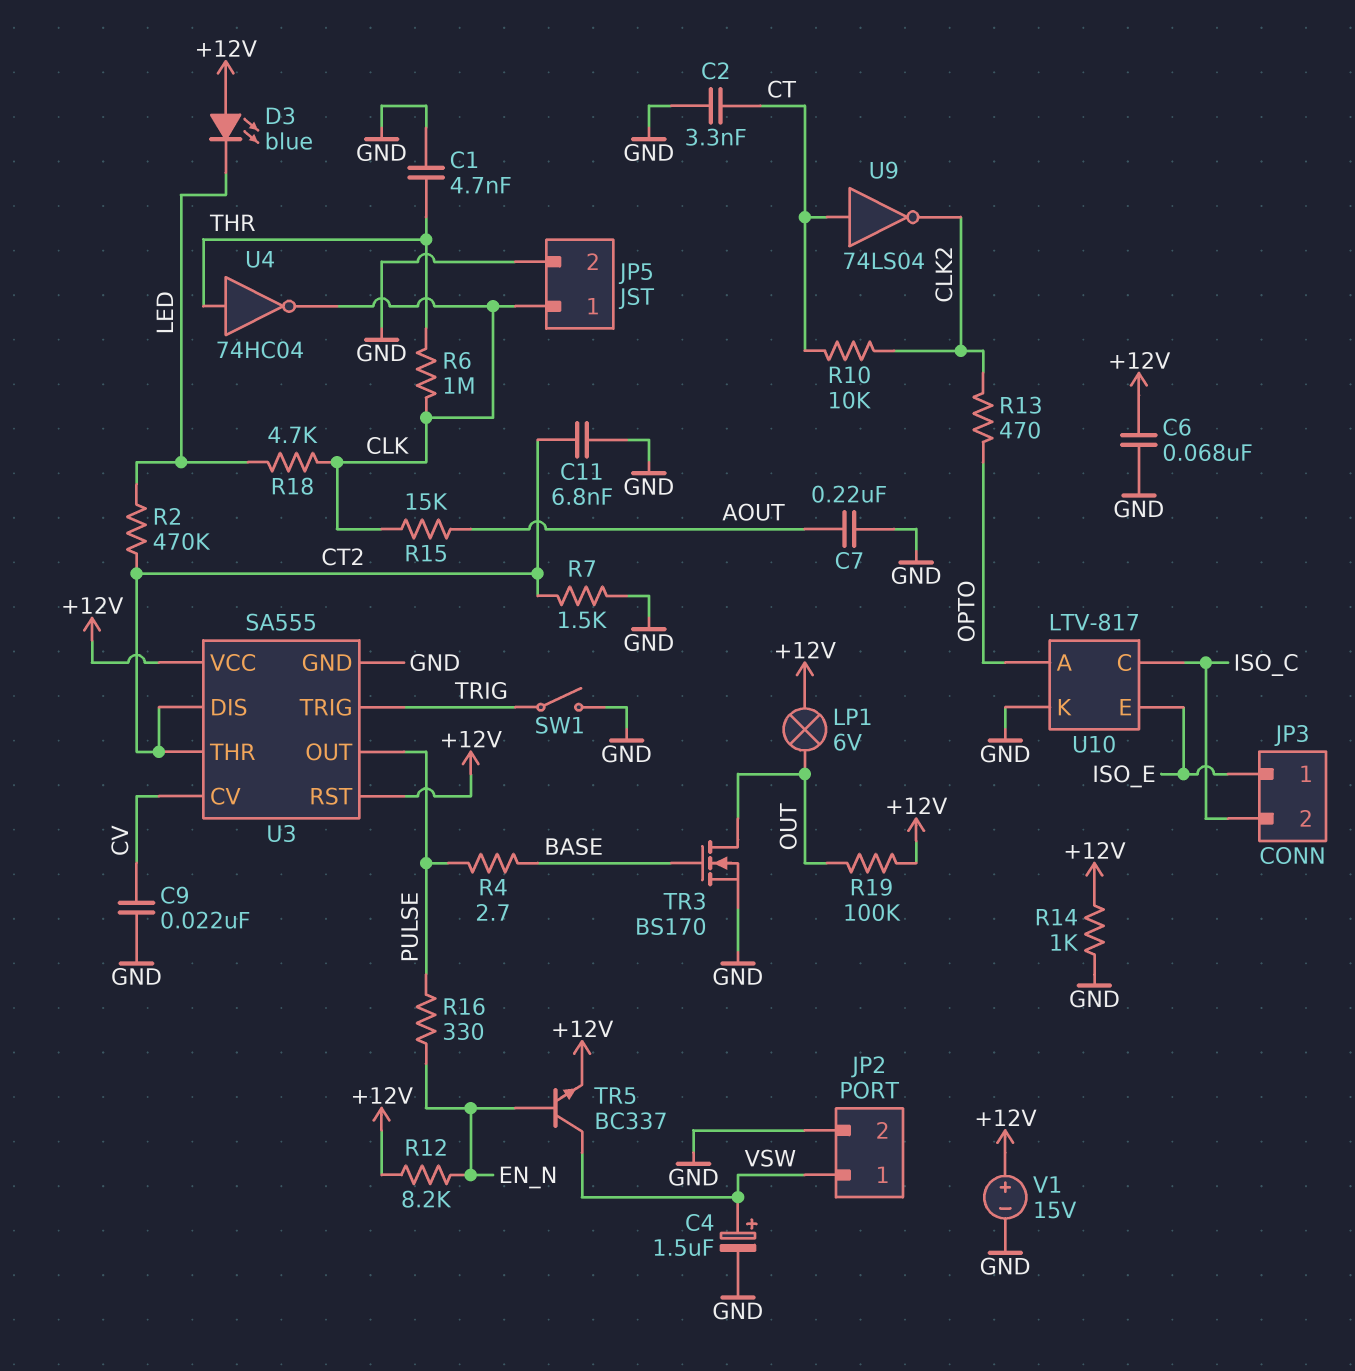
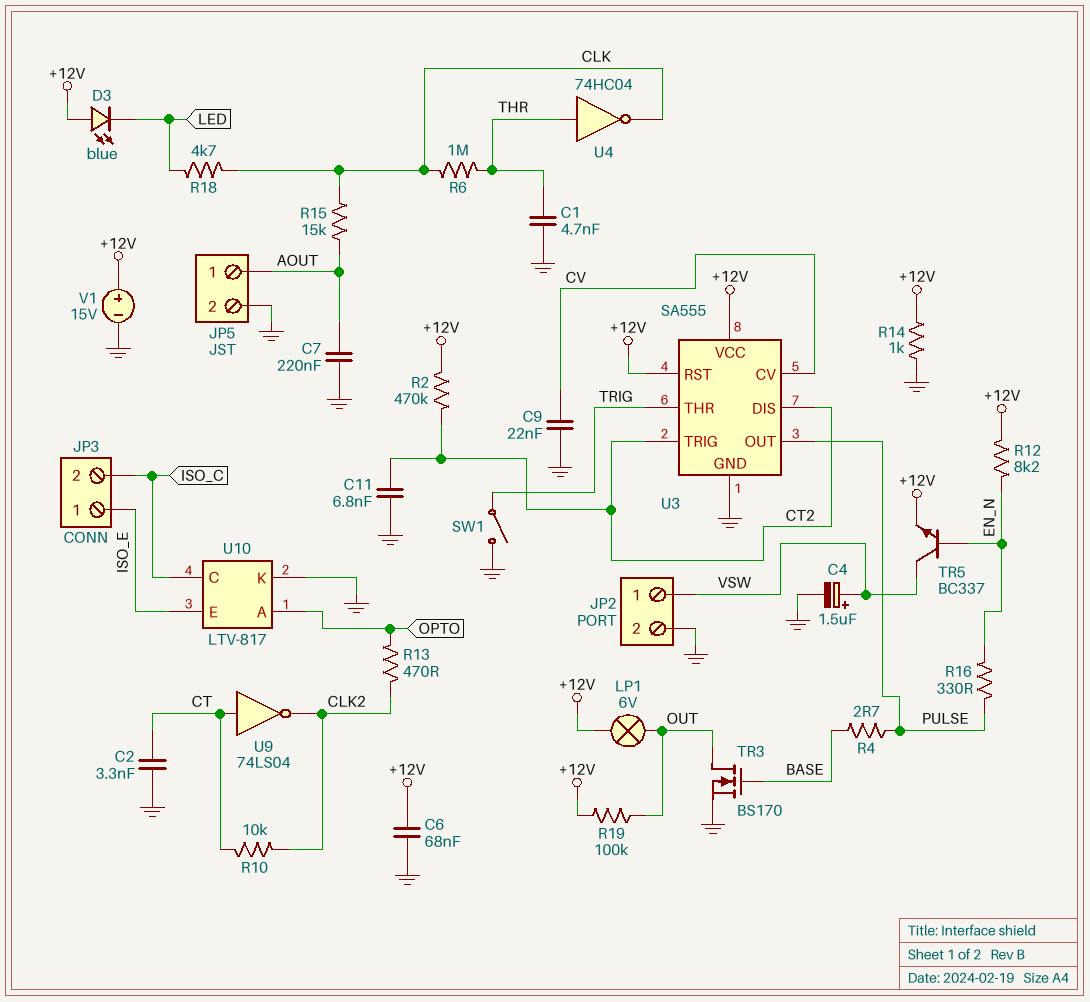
JP5 pin 1: CLK -> AOUT
R2: 470k (CT2, LED) -> 470k (+12V, CT2)
R7: 1.5k (CT2, GND) -> none
U3 pin THR: CT2 -> TRIG
U3 pin TRIG: TRIG -> CT2

